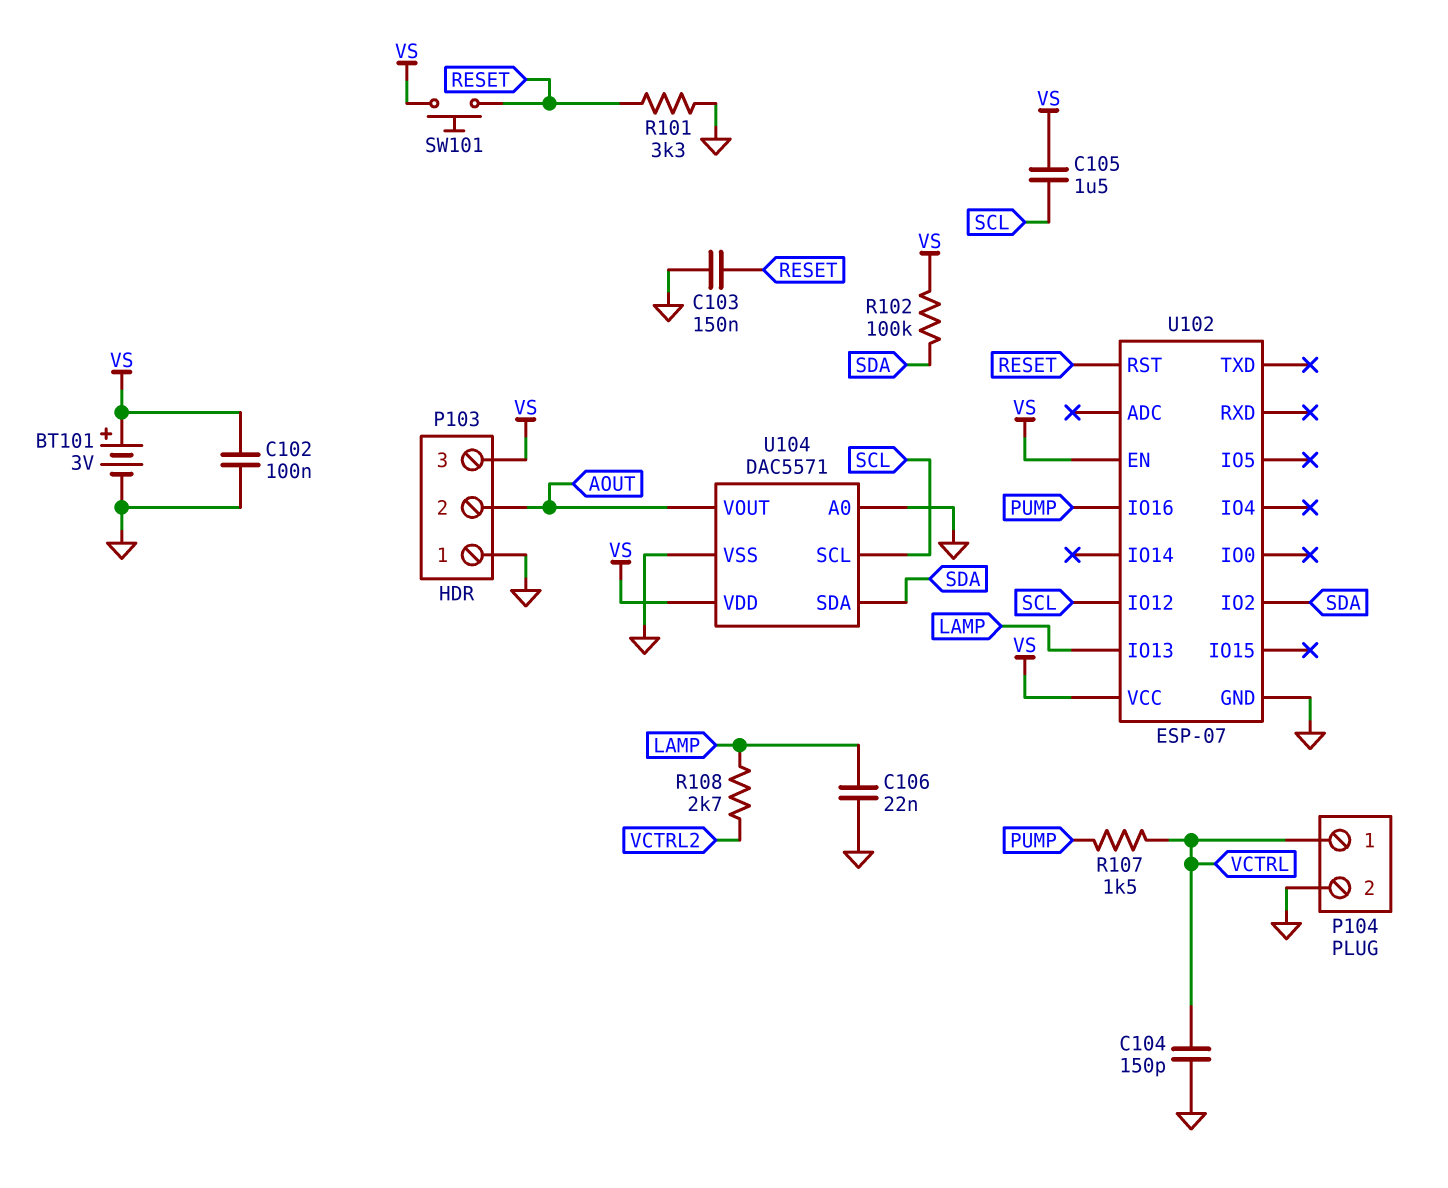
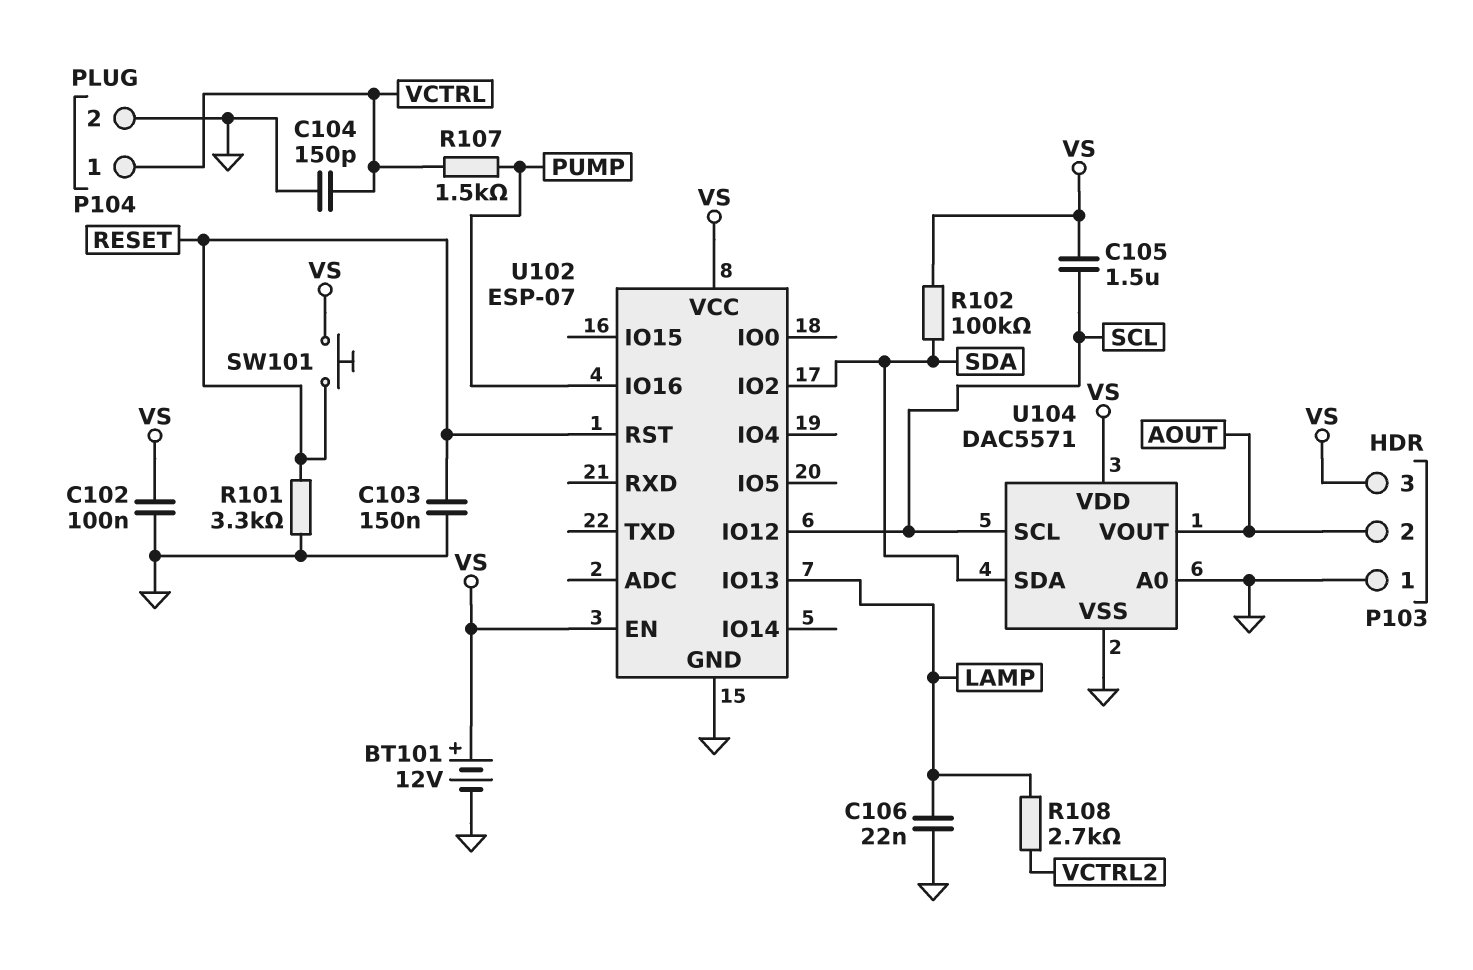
BT101: 3V (plus VS, minus GND) -> 12V (plus VS, minus GND)

